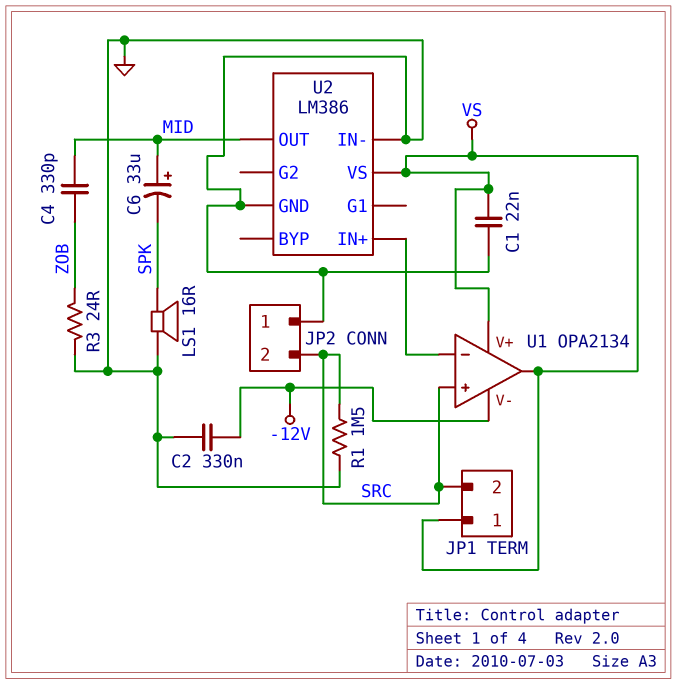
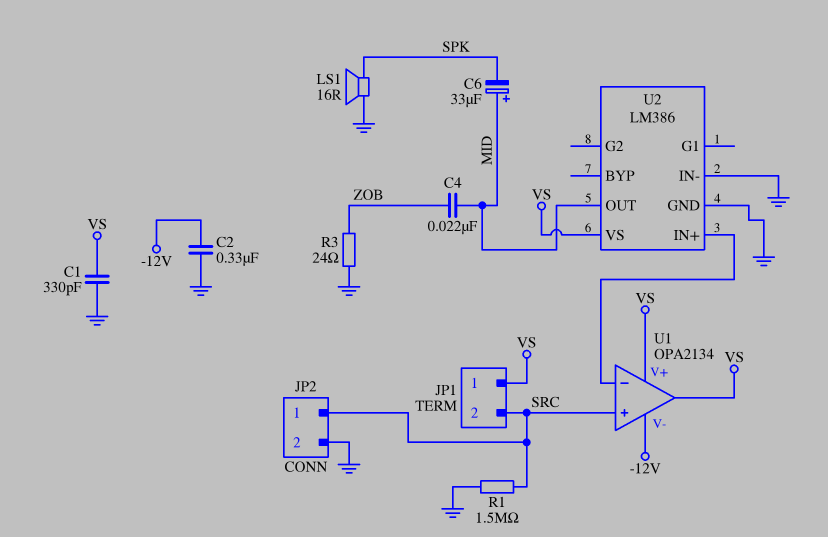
C1: 22nF (GND, VS) -> 330pF (GND, VS)
C4: 330pF (MID, ZOB) -> 22nF (MID, ZOB)
JP2 pin 1: GND -> SRC
JP2 pin 2: SRC -> GND

